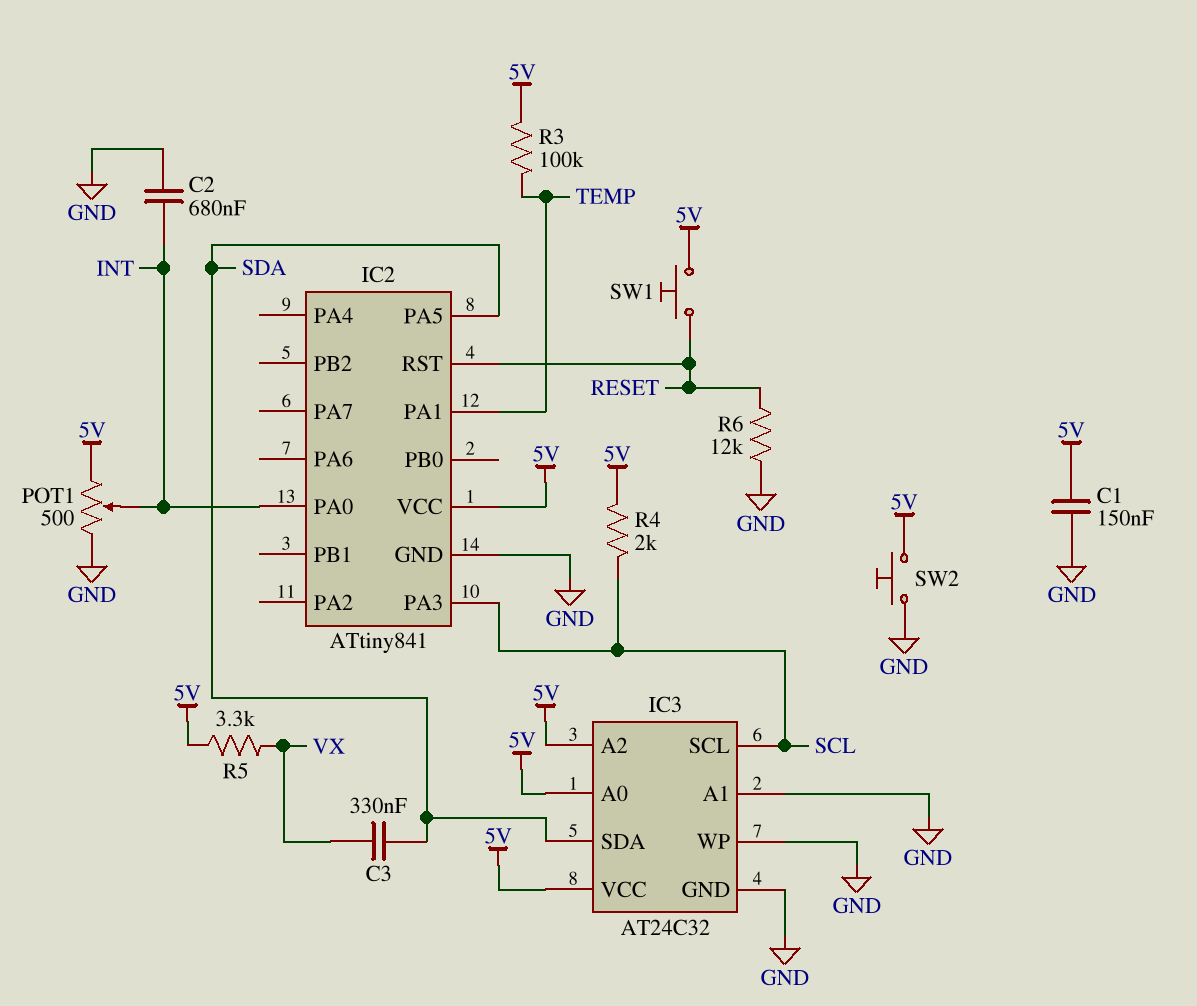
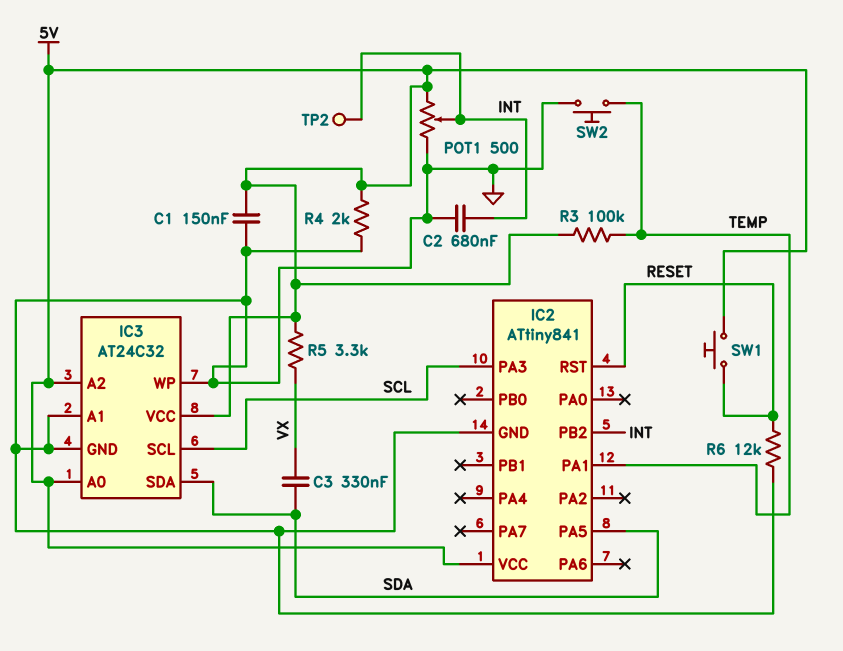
IC2 pin PA0: INT -> none
IC2 pin PB2: none -> INT
R4: 2k (5V, SCL) -> 2k (5V, GND)
SW2: button (5V, GND) -> button (GND, TEMP)
TP2: none -> test point (INT)

